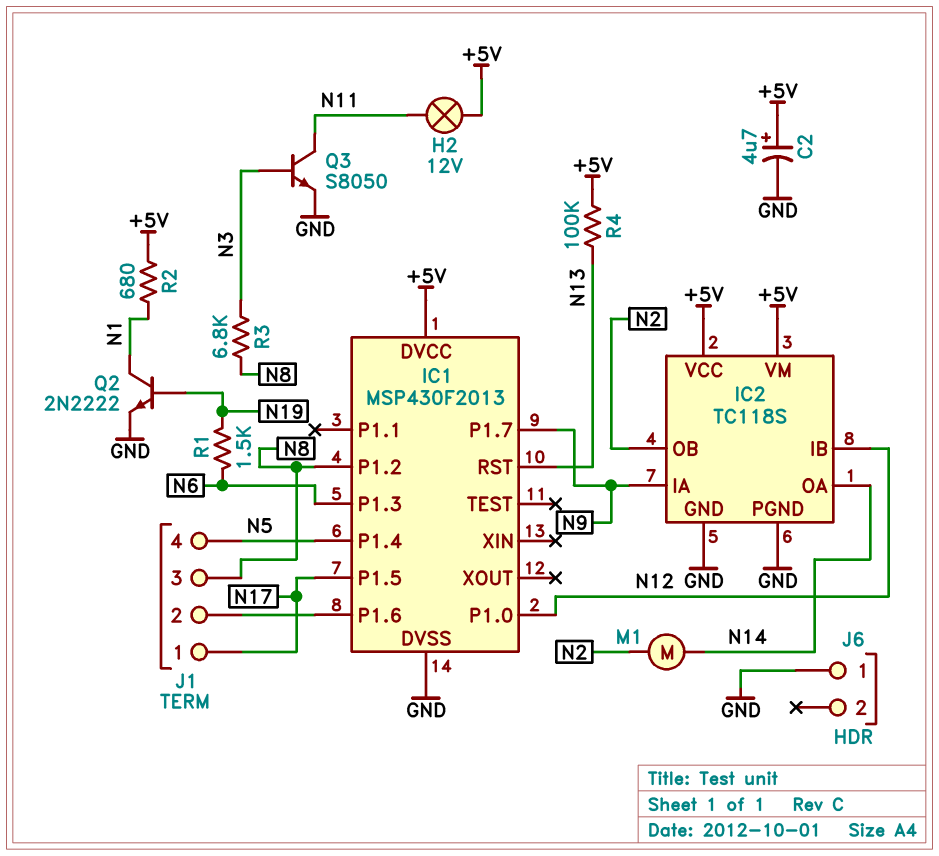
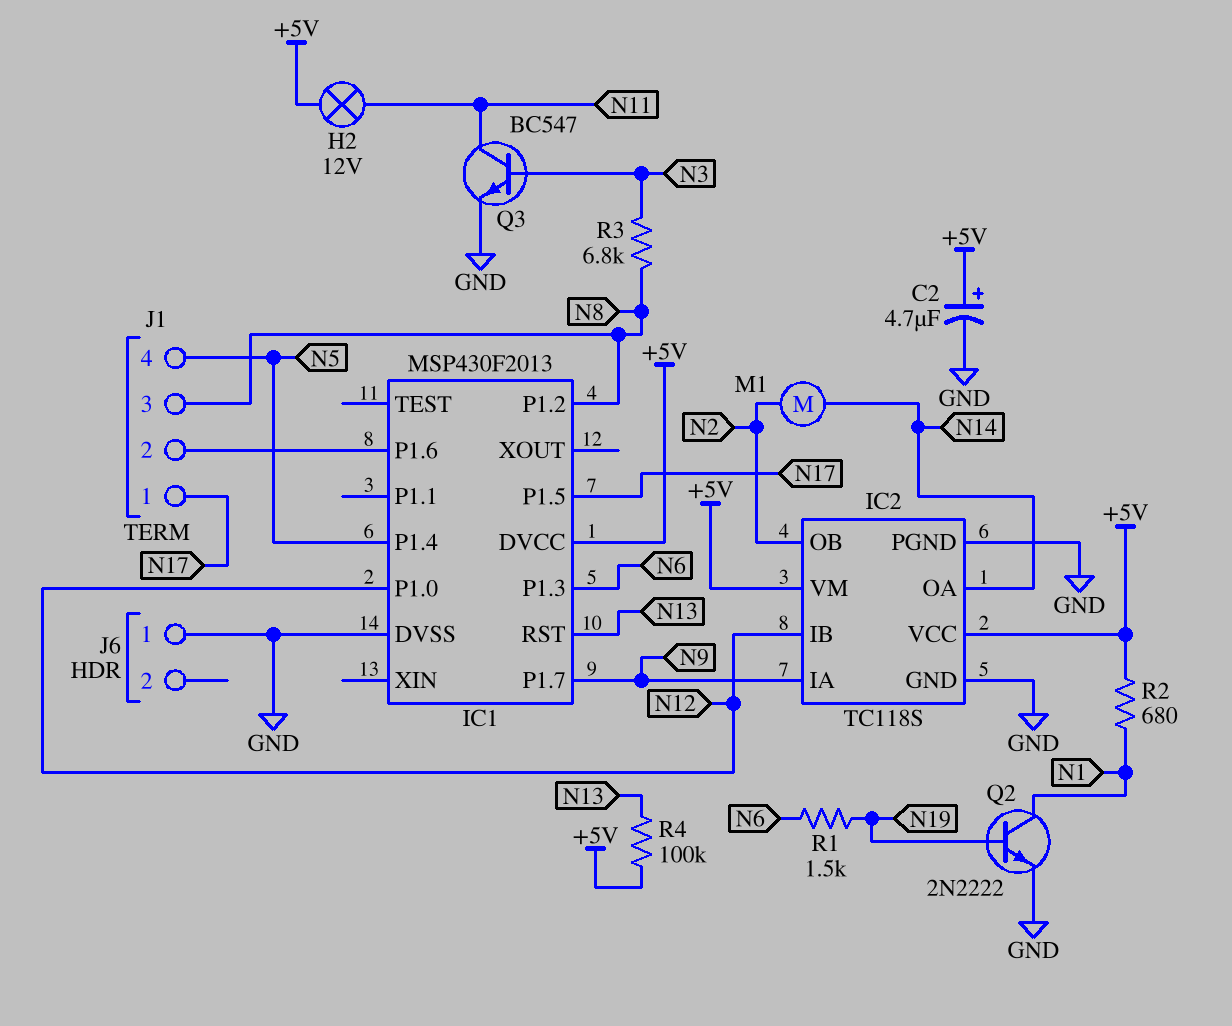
Q3: NPN S8050 (B N3, C N11, E GND) -> NPN BC547 (B N3, C N11, E GND)

